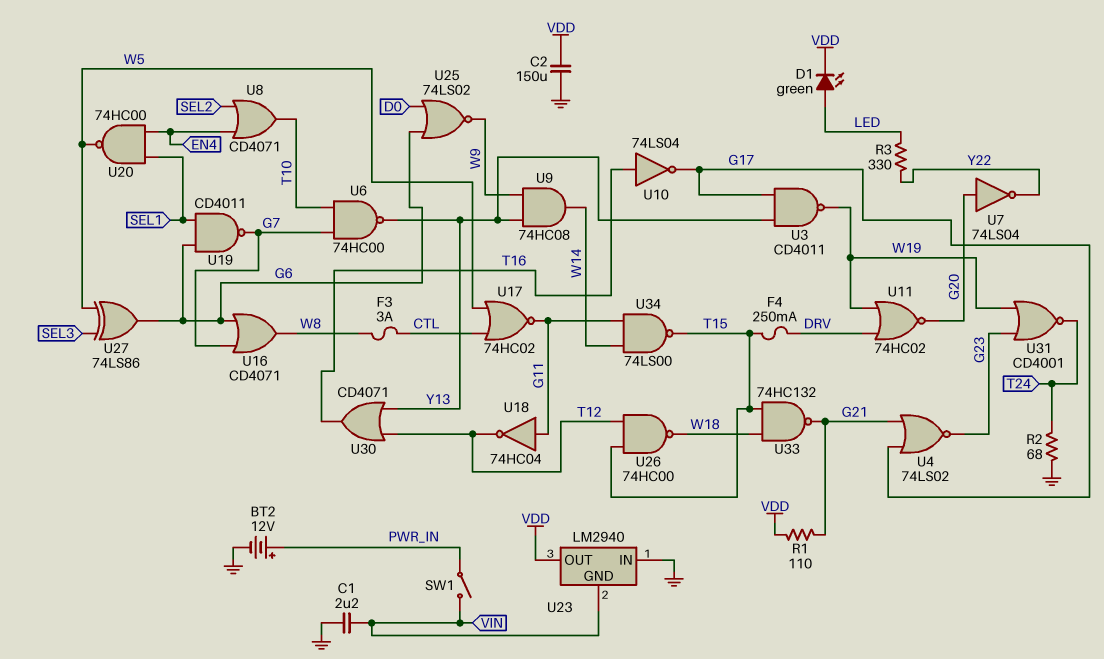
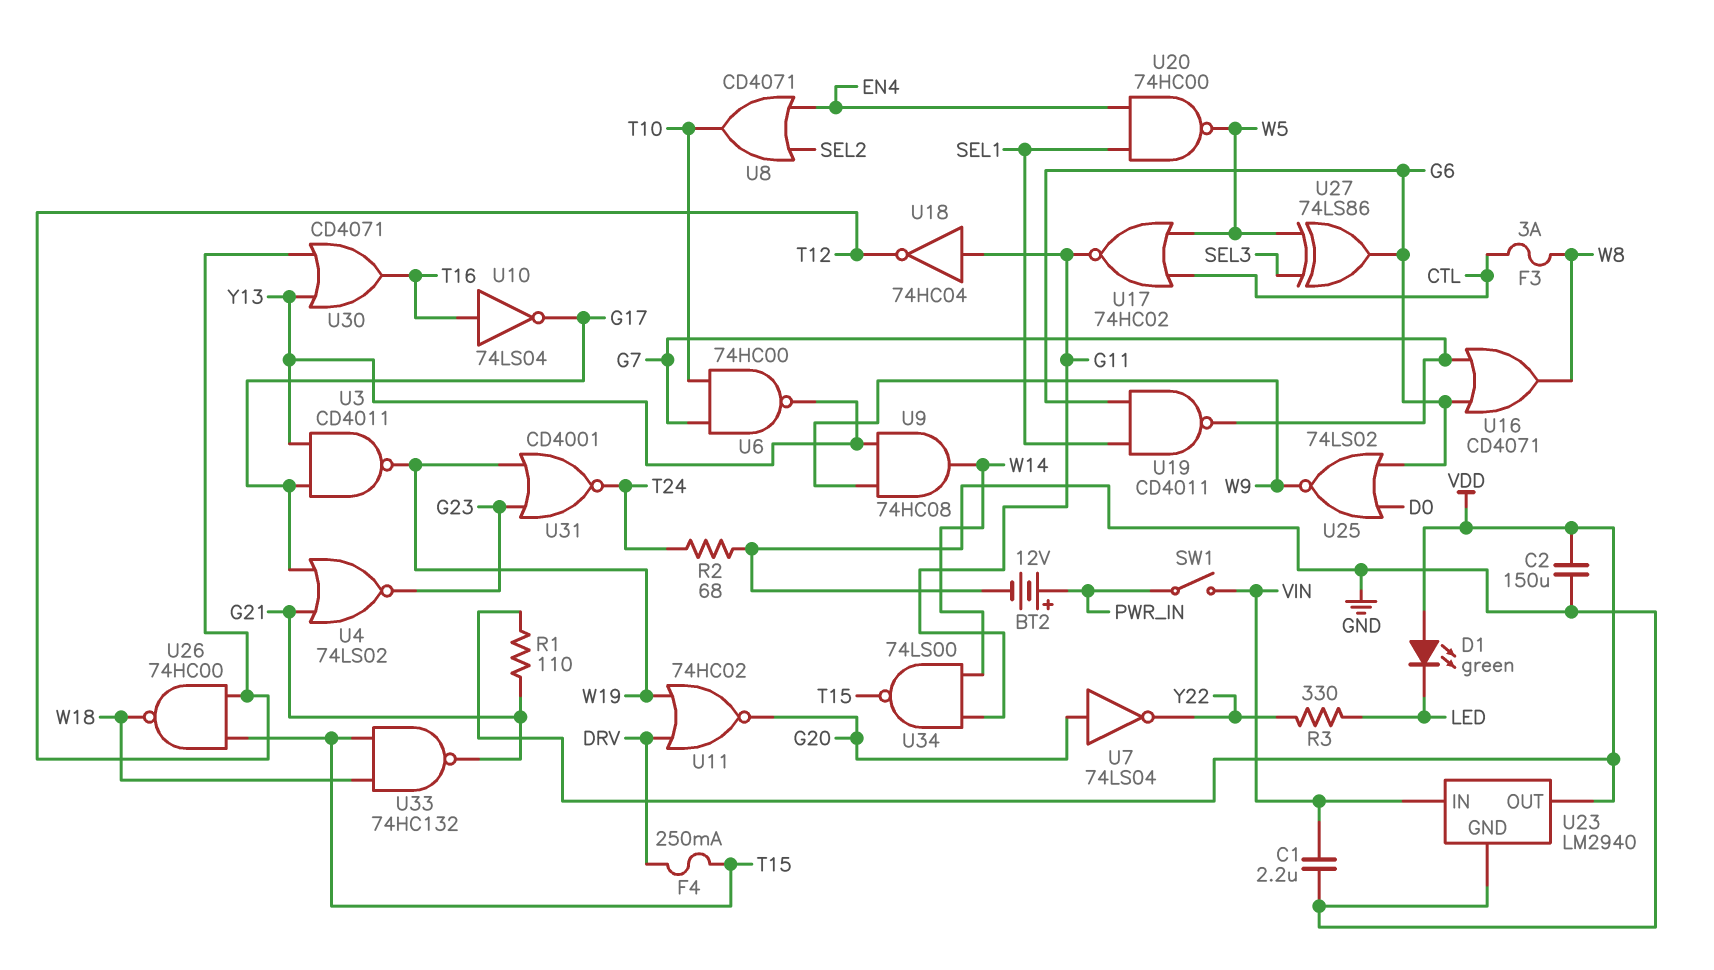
D1: LED green (A LED, K VDD) -> LED green (A VDD, K LED)
U23 pin GND: VIN -> GND
U23 pin IN: GND -> VIN

